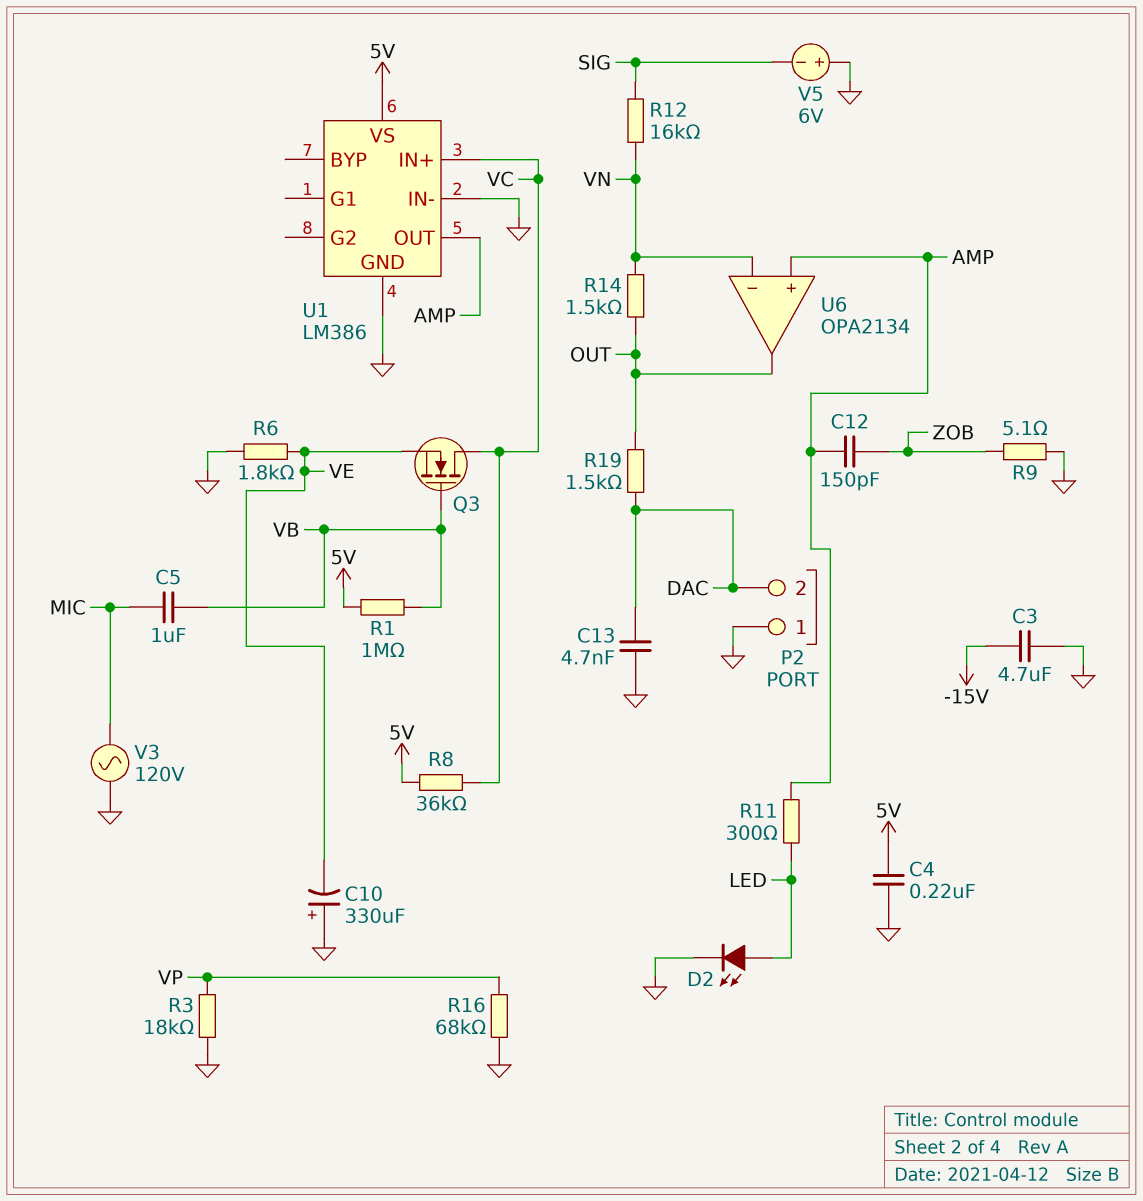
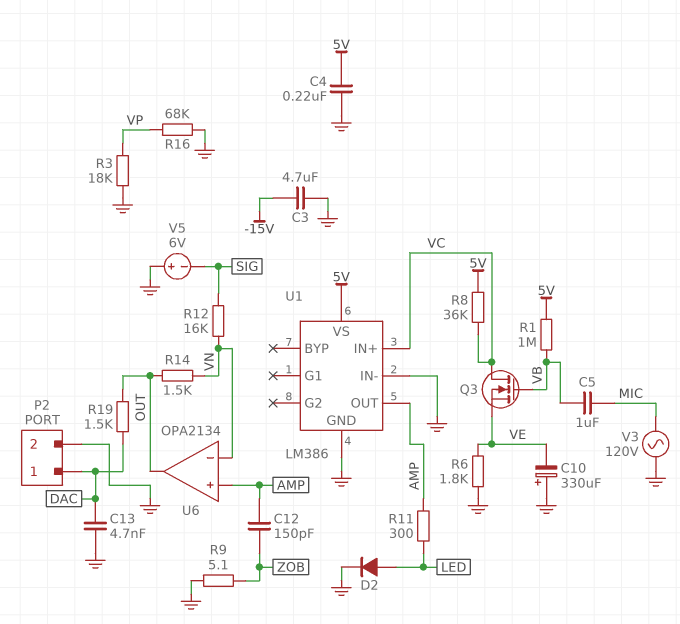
D2: LED (A LED, K GND) -> diode (A LED, K GND)
P2 pin 1: GND -> DAC
P2 pin 2: DAC -> GND

